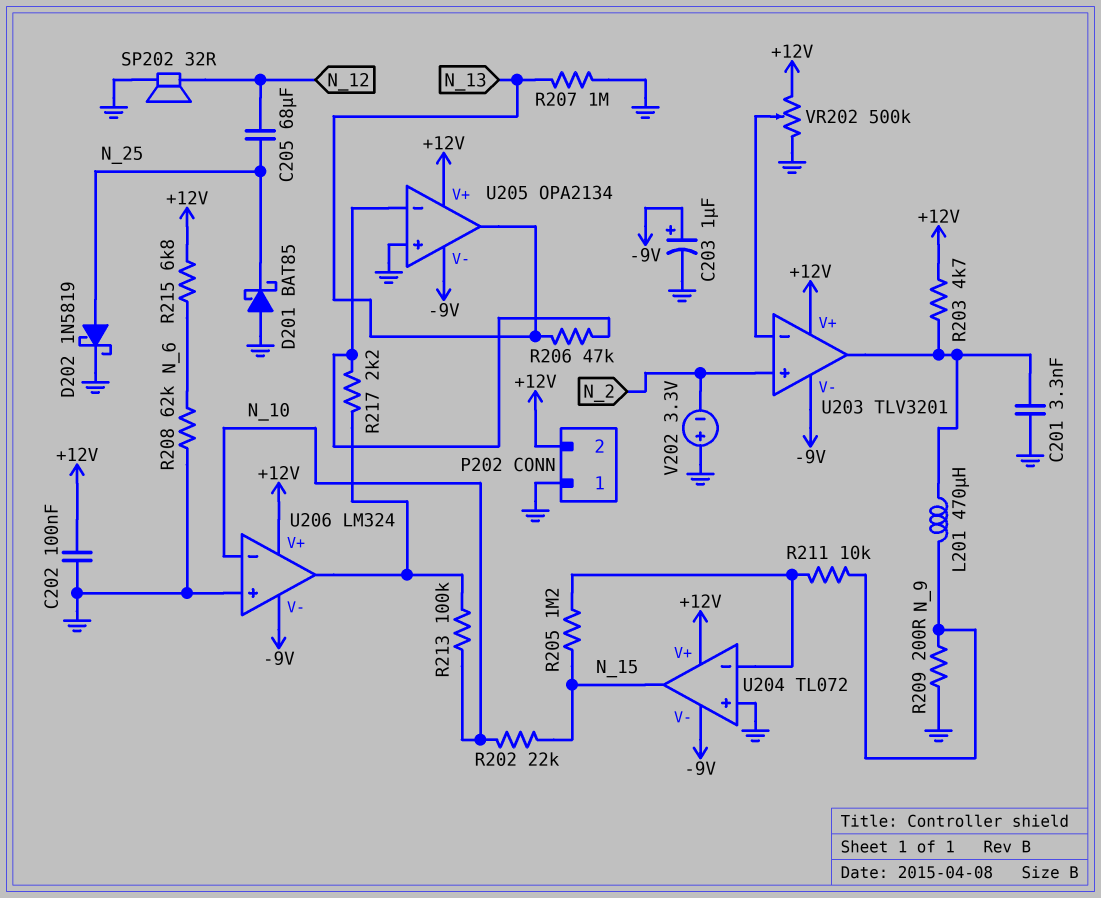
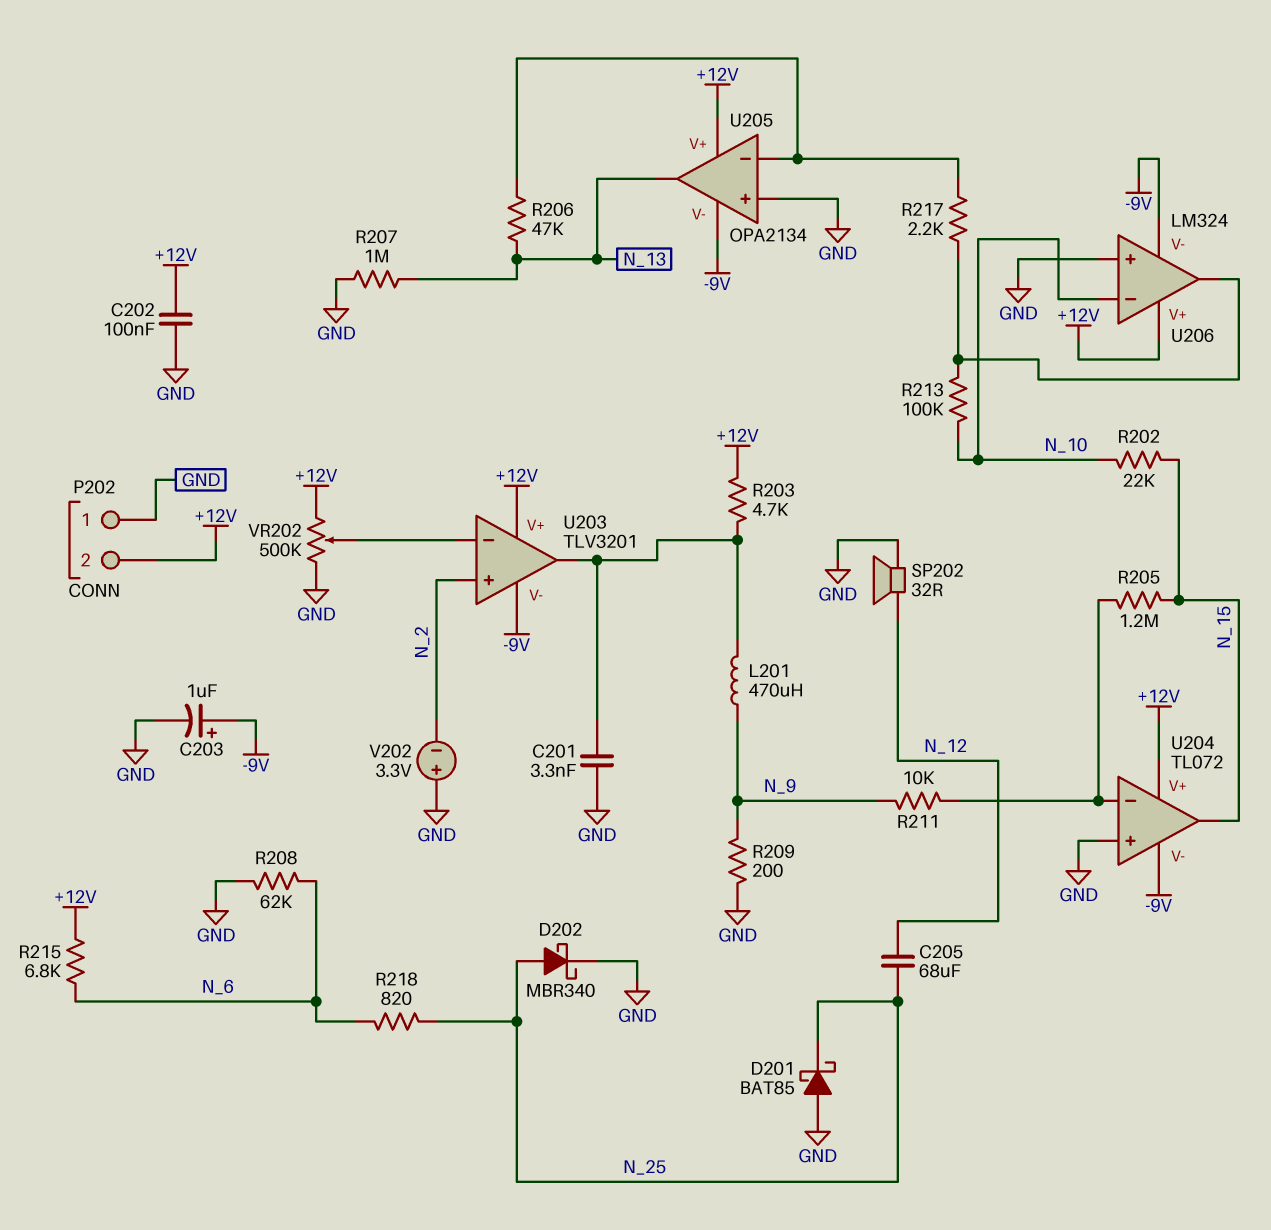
D202: schottky 1N5819 (A N_25, K GND) -> schottky MBR340 (A N_25, K GND)
R218: none -> 820 (N_6, N_25)

